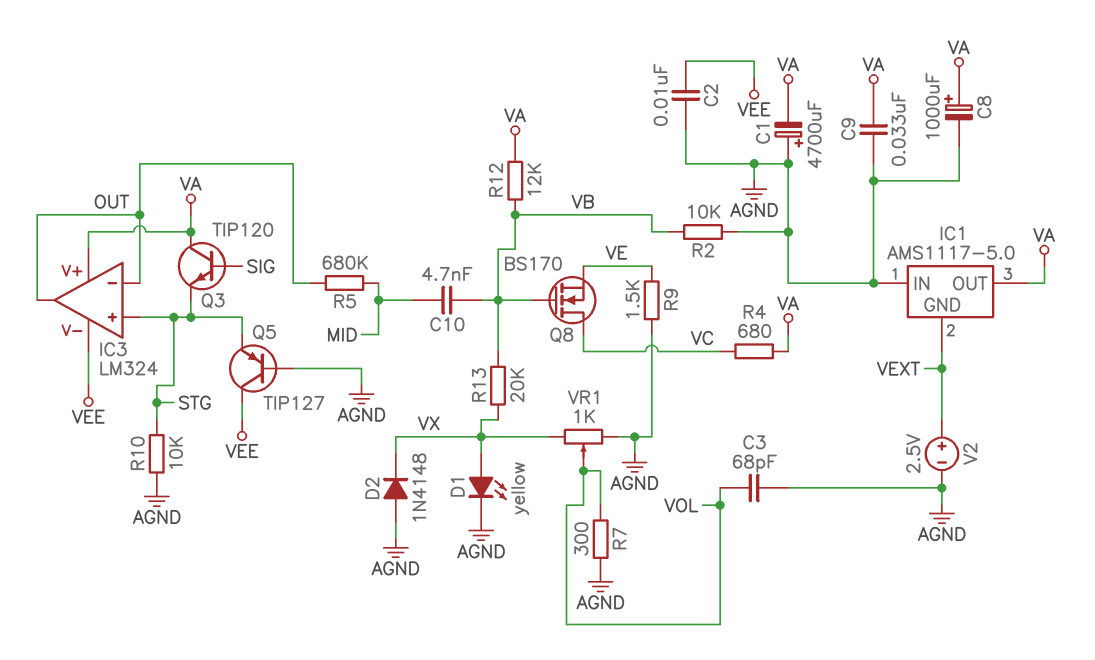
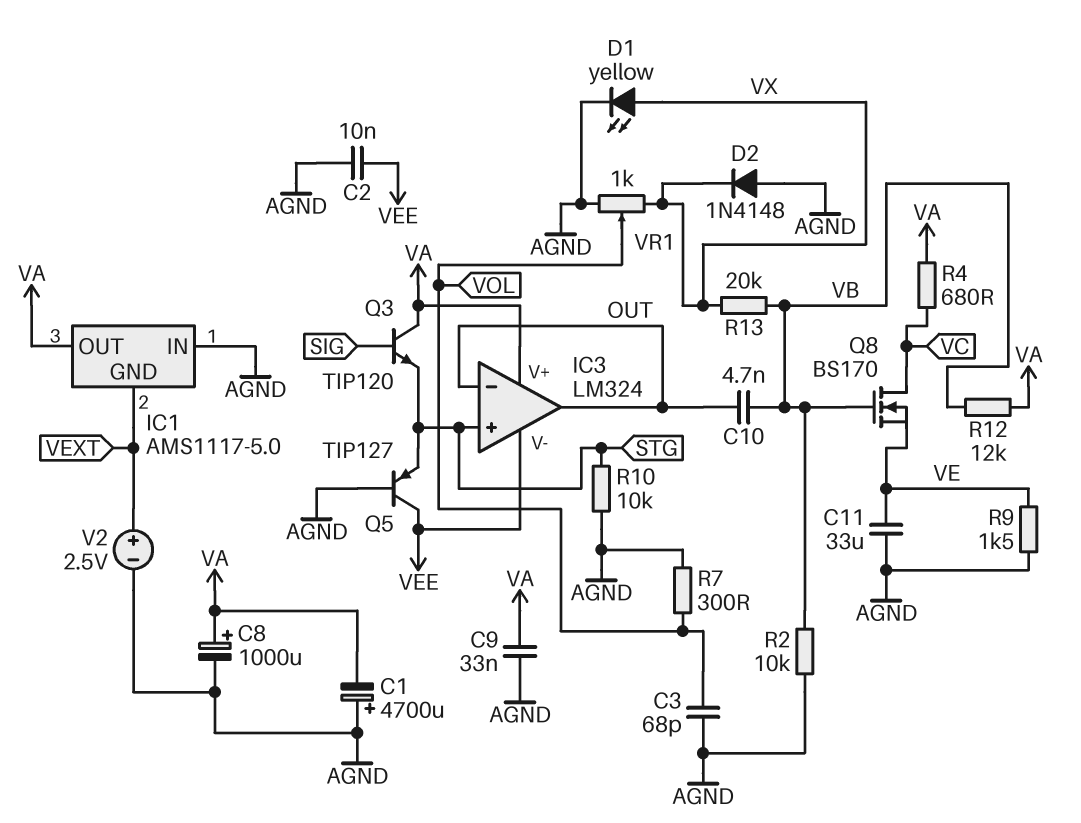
C10: 4.7nF (MID, VB) -> 4.7nF (OUT, VB)
C11: none -> 33uF (AGND, VE)
R5: 680k (MID, OUT) -> none

